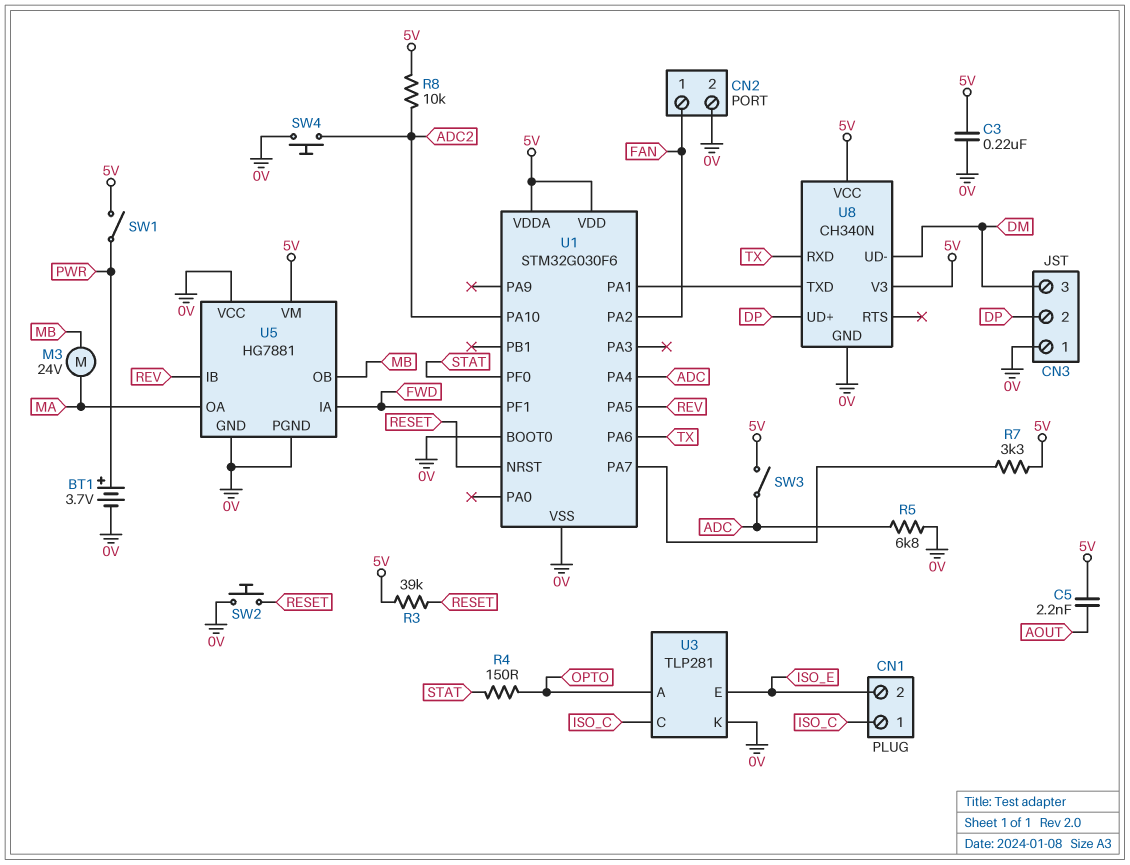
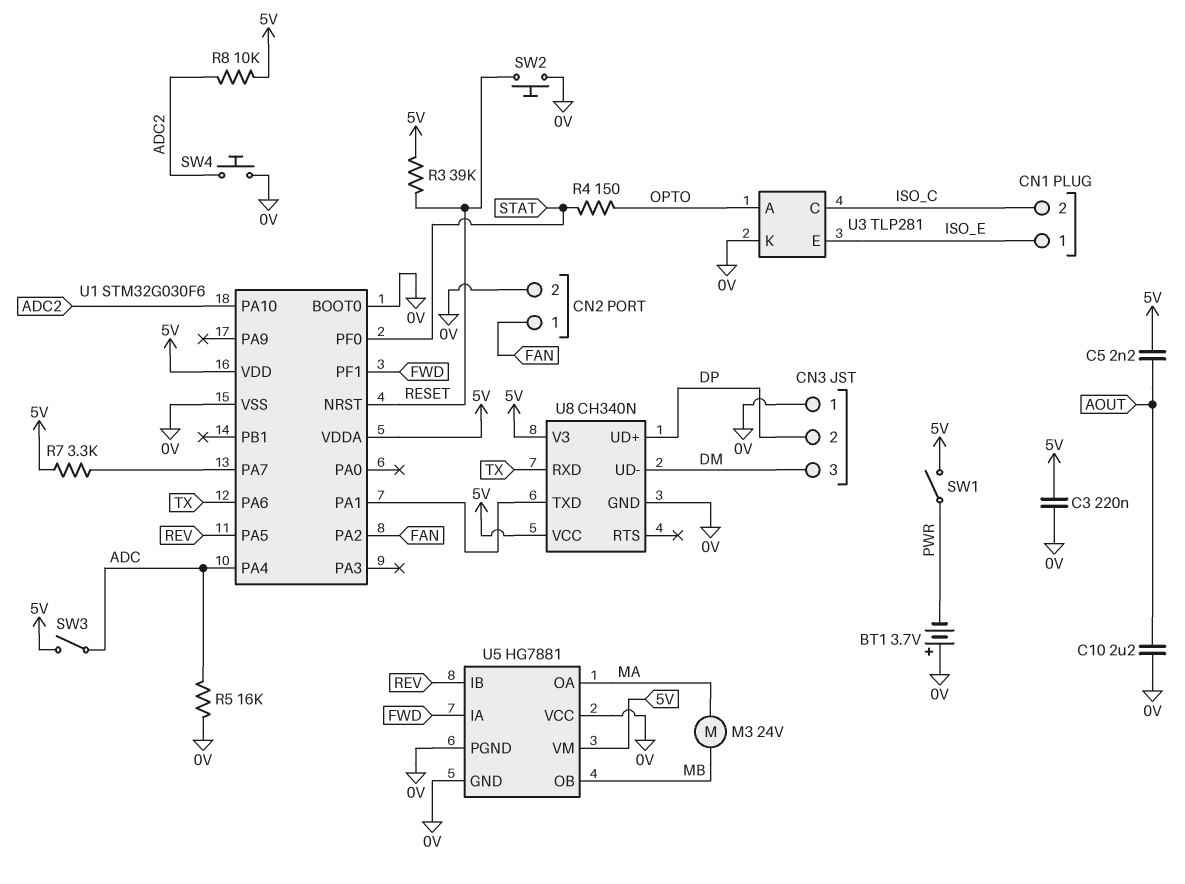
BT1: 3.7V (plus PWR, minus 0V) -> 3.7V (plus 0V, minus PWR)
C10: none -> 2.2uF (0V, AOUT)
CN1 pin 1: ISO_C -> ISO_E
CN1 pin 2: ISO_E -> ISO_C
R5: 6.8k (0V, ADC) -> 16k (0V, ADC)

